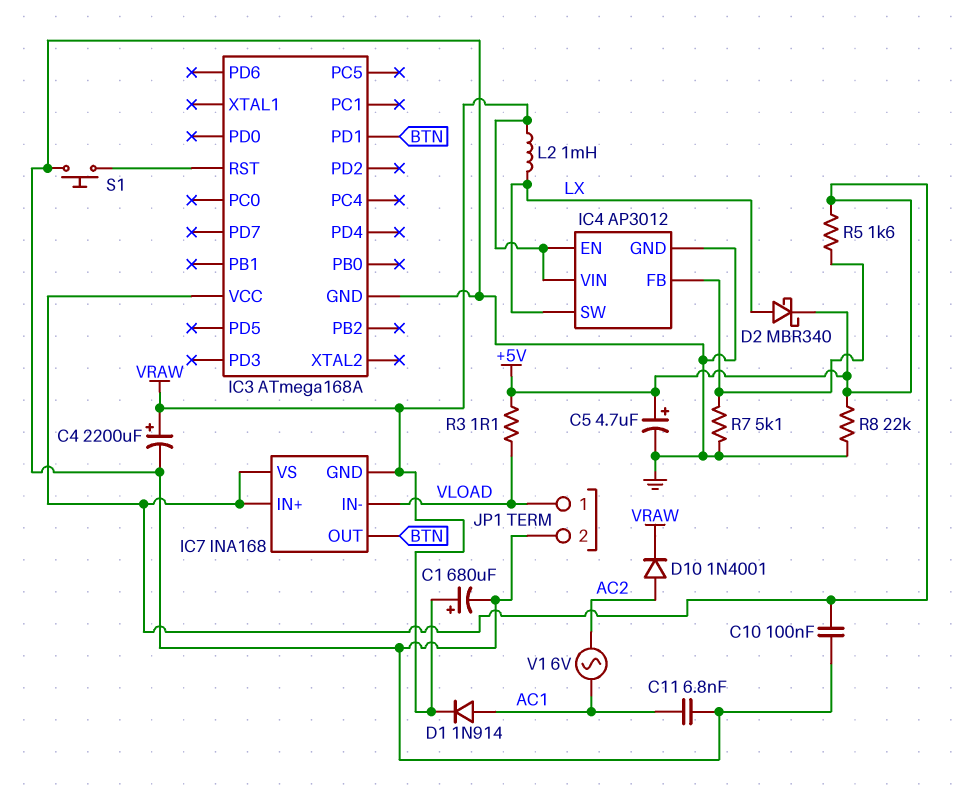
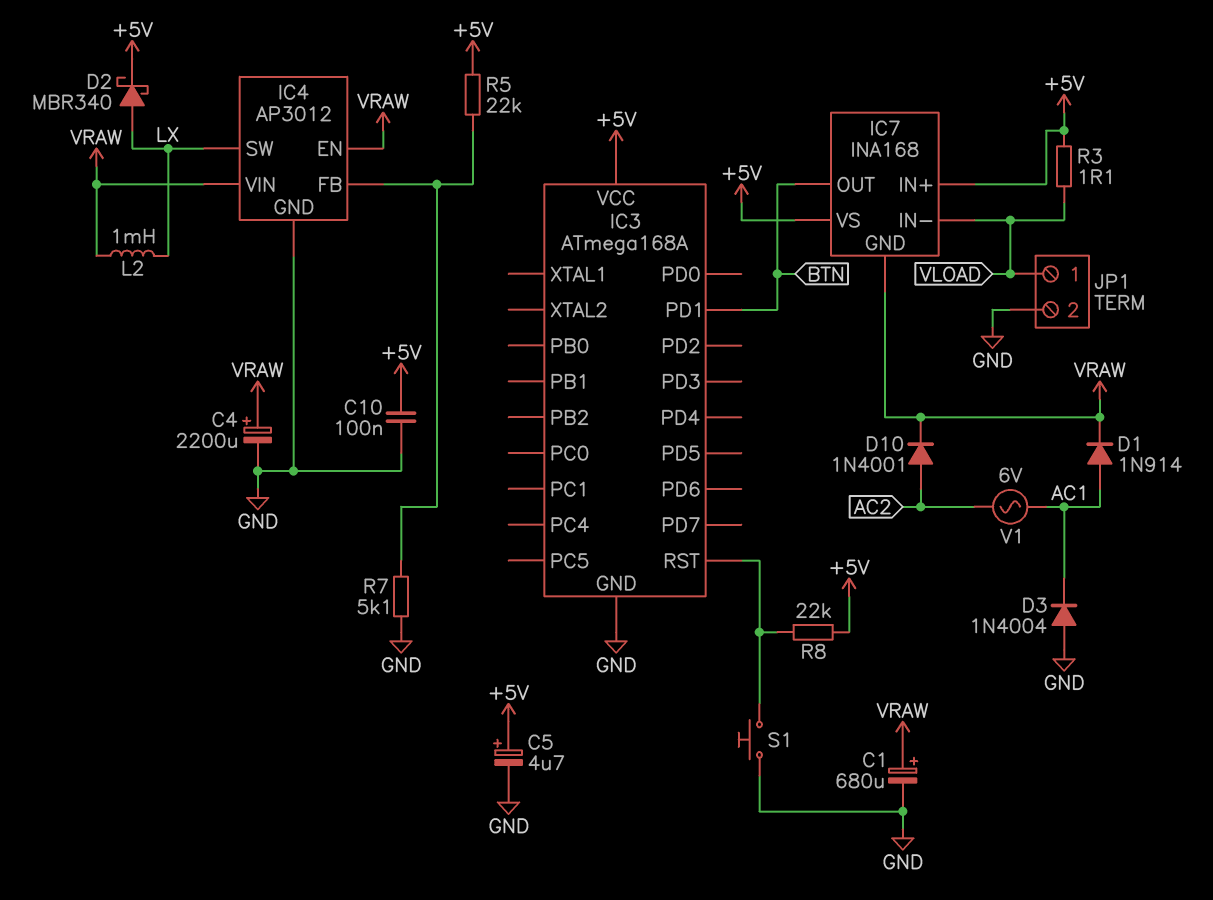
C11: 6.8nF (AC1, GND) -> none
D3: none -> diode 1N4004 (A GND, K AC1)
R5: 1.6k (+5V, IC4/FB) -> 22k (+5V, IC4/FB)
R8: 22k (+5V, GND) -> 22k (+5V, IC3/RST)

